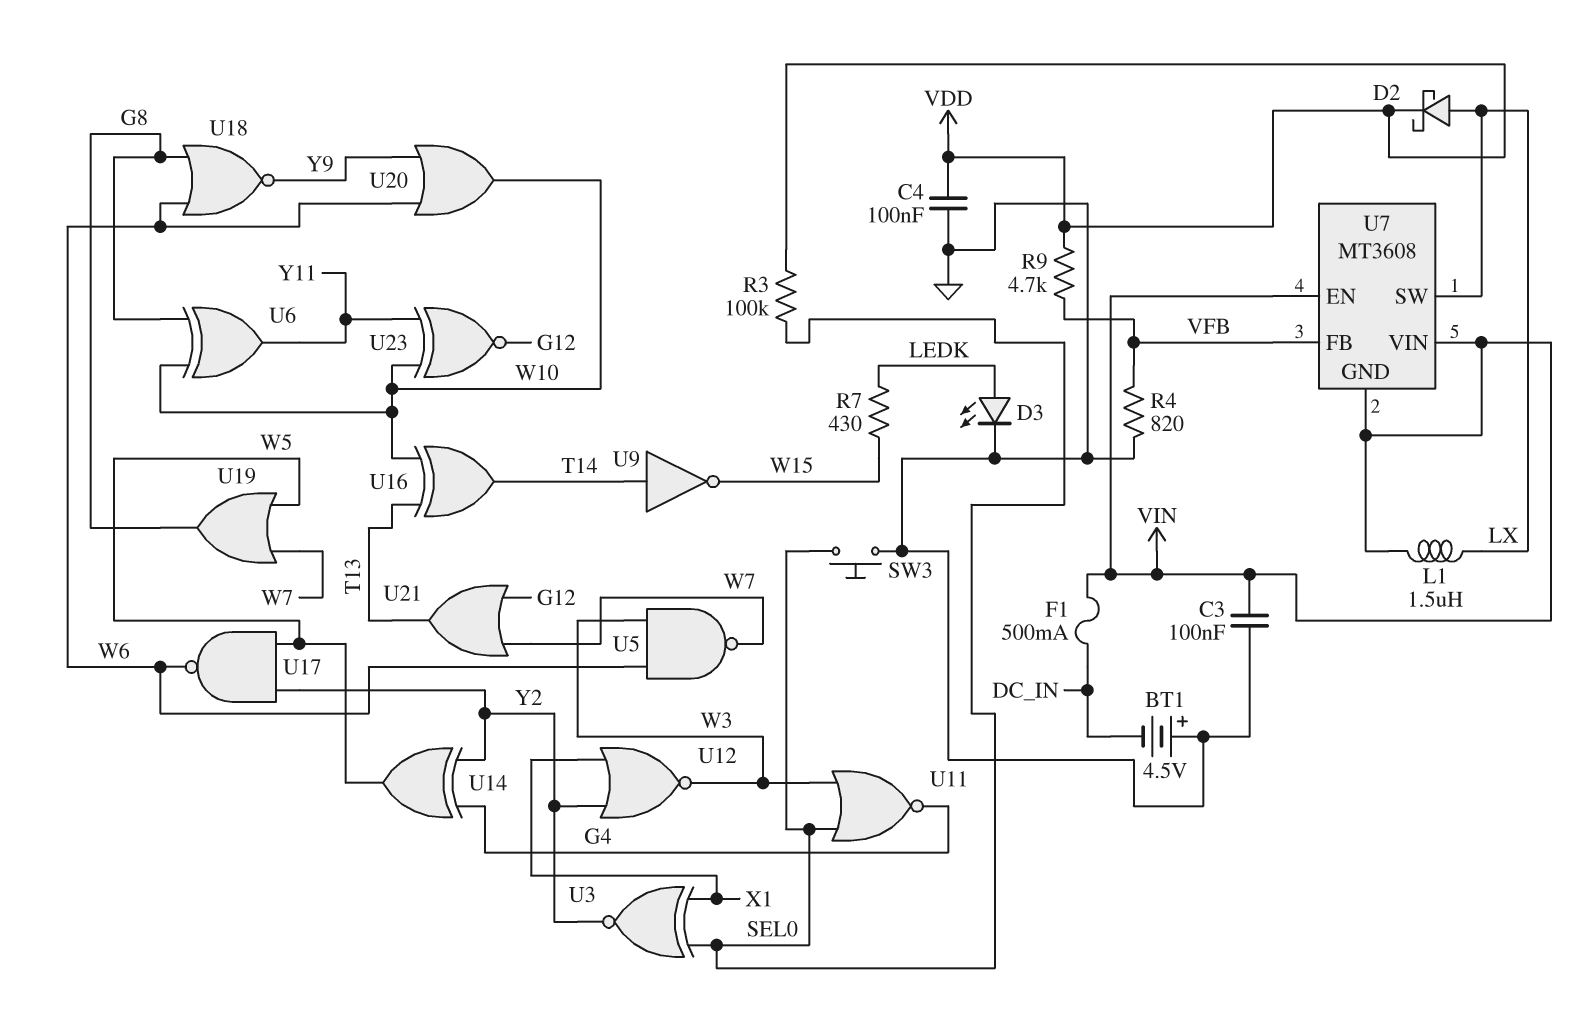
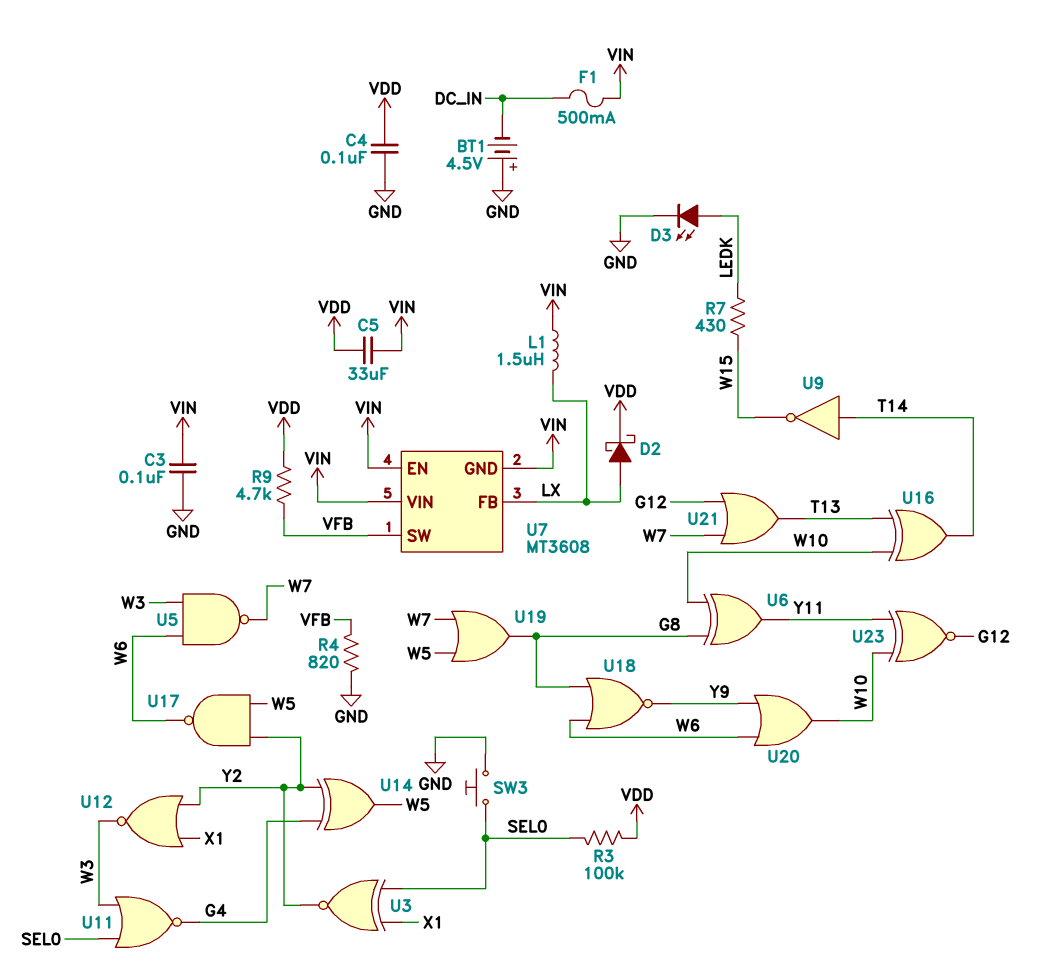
C5: none -> 33uF (VDD, VIN)
U7 pin FB: VFB -> LX
U7 pin SW: LX -> VFB

